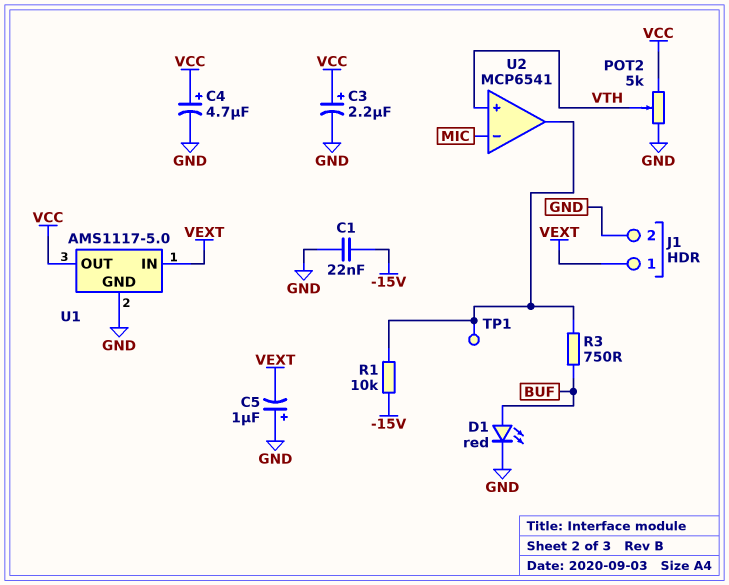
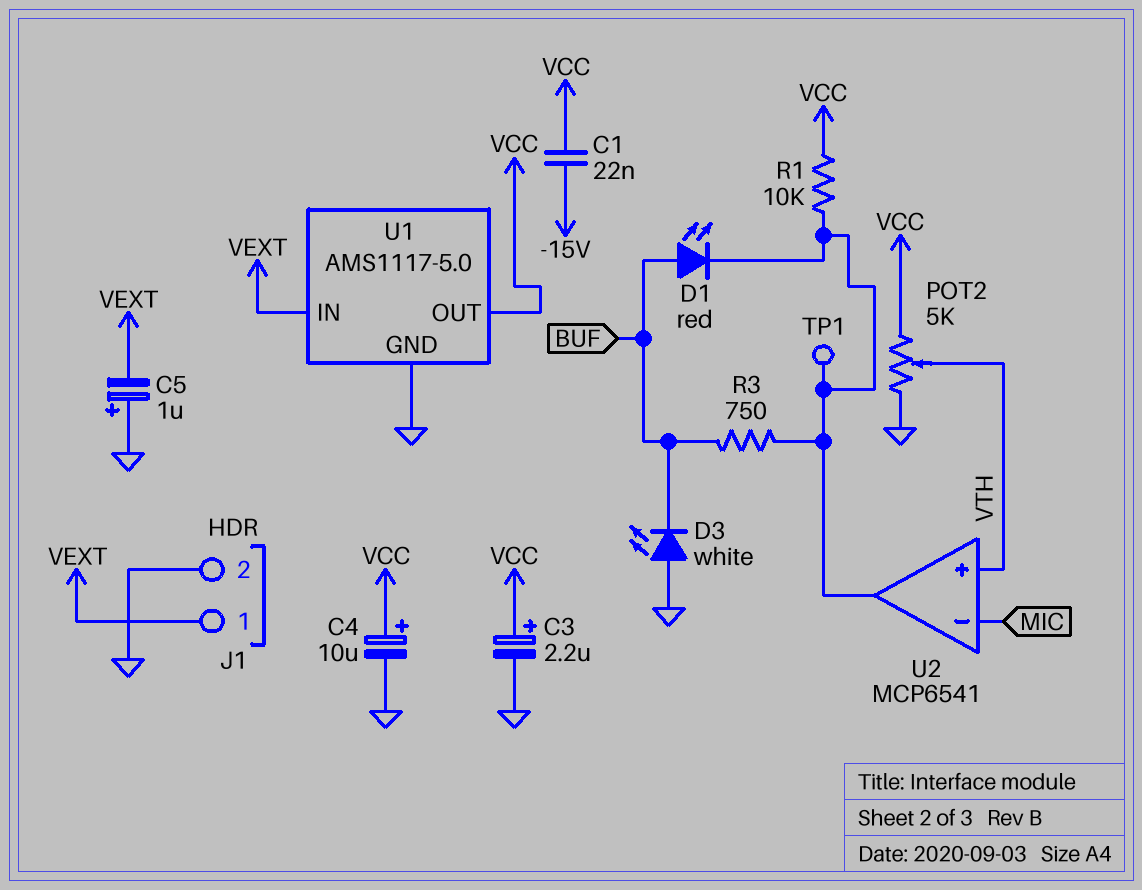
C1: 22nF (-15V, GND) -> 22nF (-15V, VCC)
C4: 4.7uF (plus VCC, minus GND) -> 10uF (plus VCC, minus GND)
D1: LED red (A BUF, K GND) -> LED red (A BUF, K U2/out)
D3: none -> LED white (A GND, K BUF)
R1: 10k (-15V, U2/out) -> 10k (U2/out, VCC)

